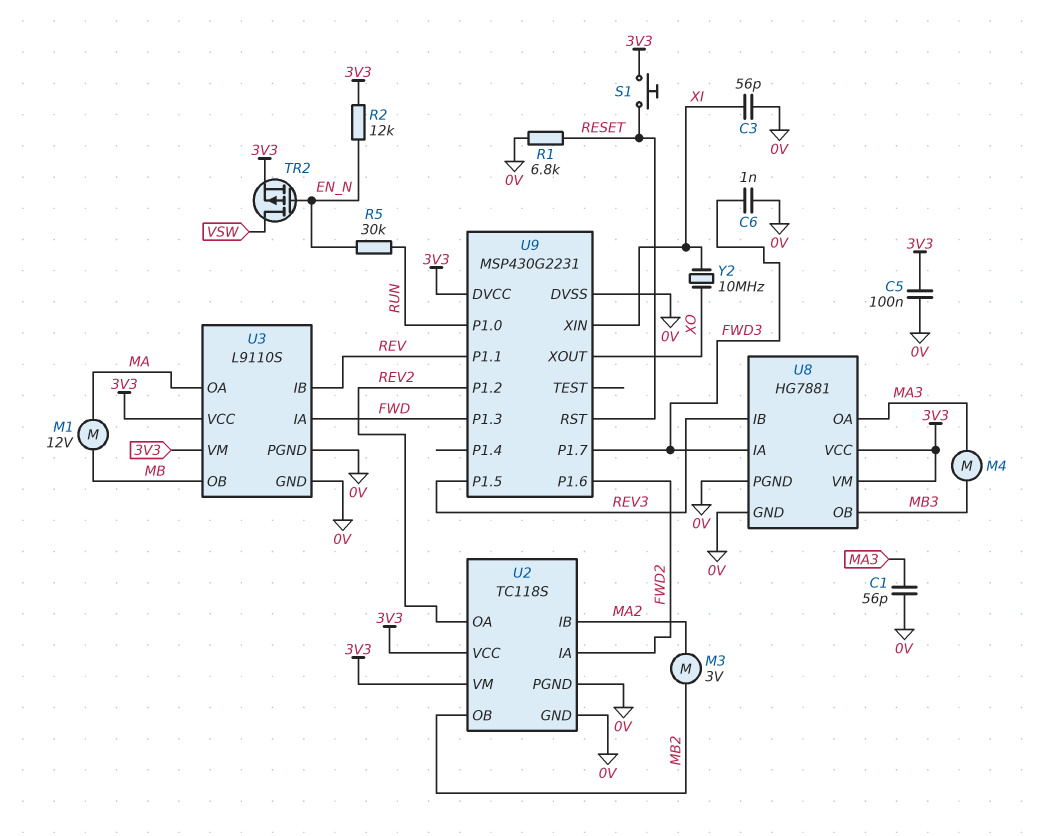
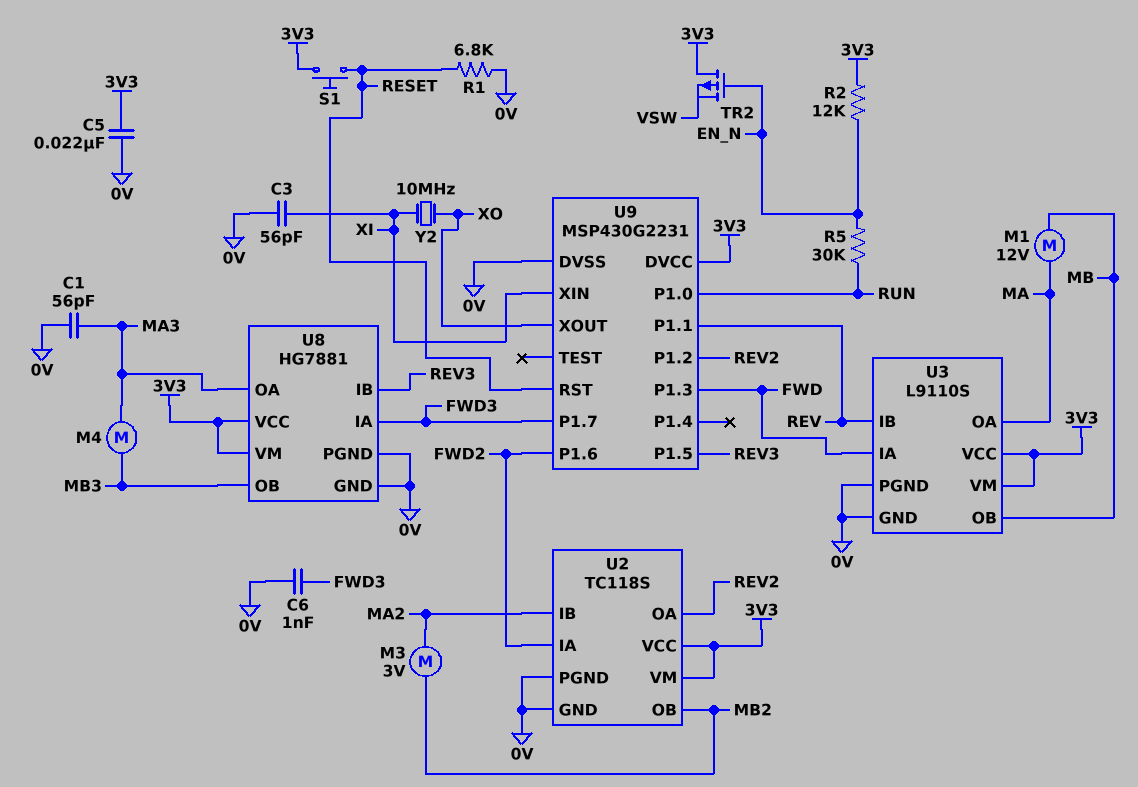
C5: 100nF (0V, 3V3) -> 22nF (0V, 3V3)
TR2: PMOS (G EN_N, D VSW, S 3V3) -> PMOS (G EN_N, D 3V3, S VSW)

